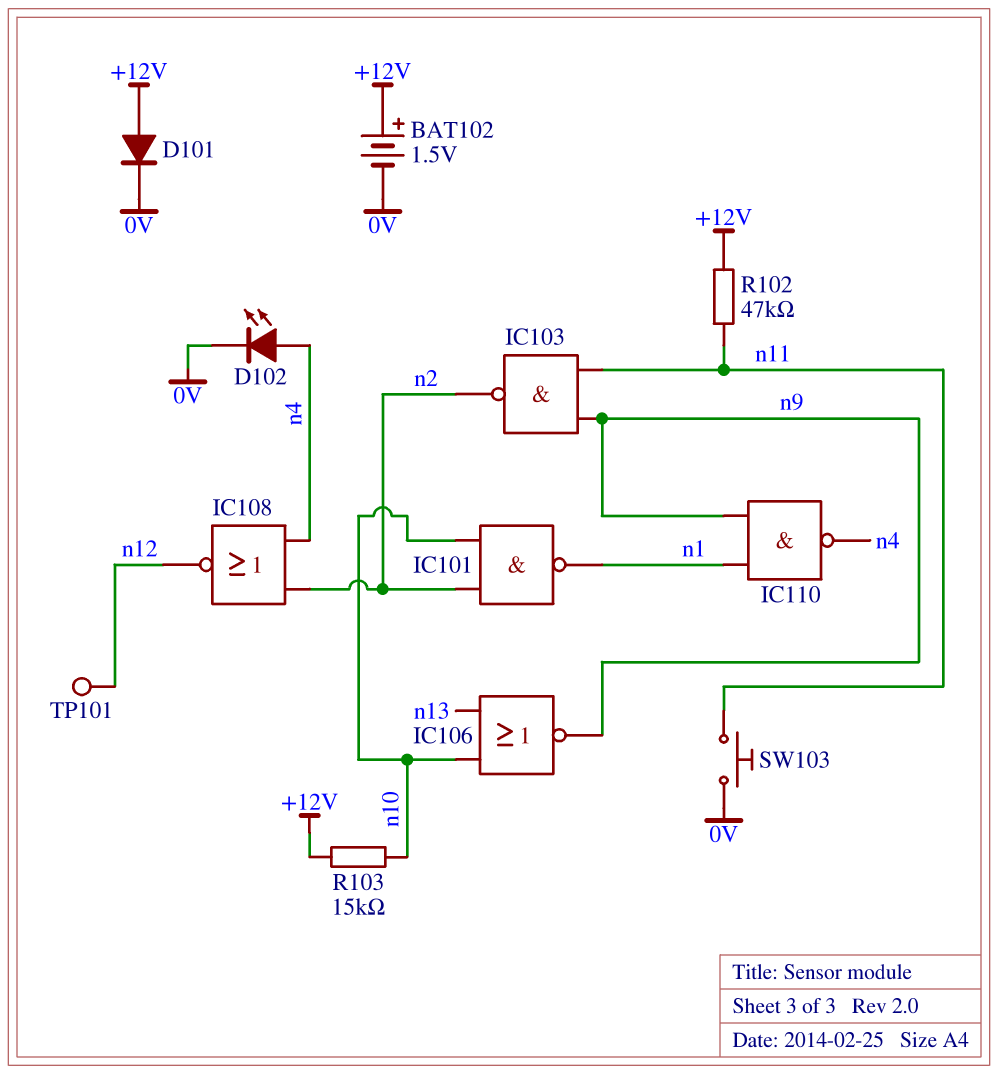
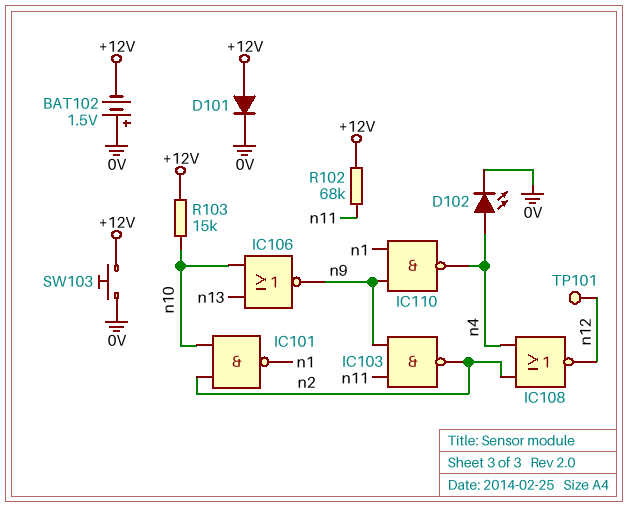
BAT102: 1.5V (plus +12V, minus 0V) -> 1.5V (plus 0V, minus +12V)
R102: 47k (+12V, n11) -> 68k (+12V, n11)
SW103: button (0V, n11) -> button (+12V, 0V)

